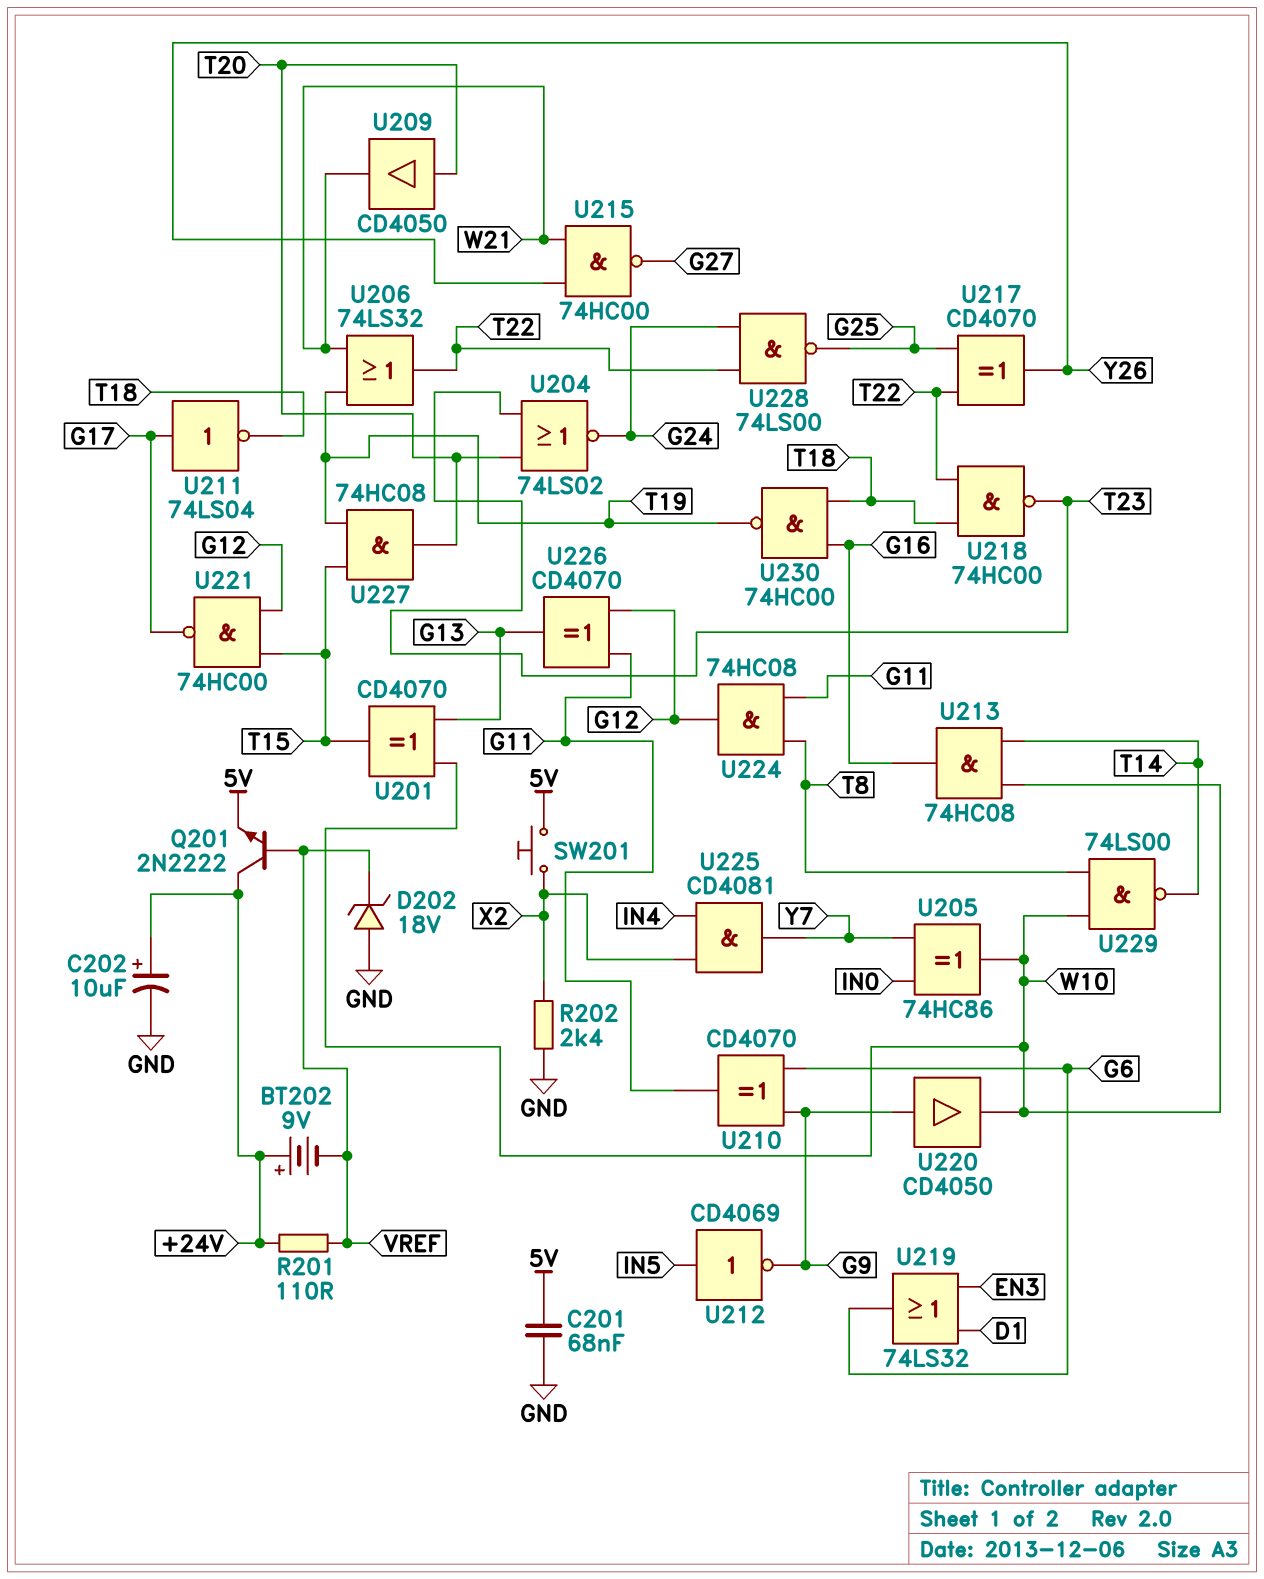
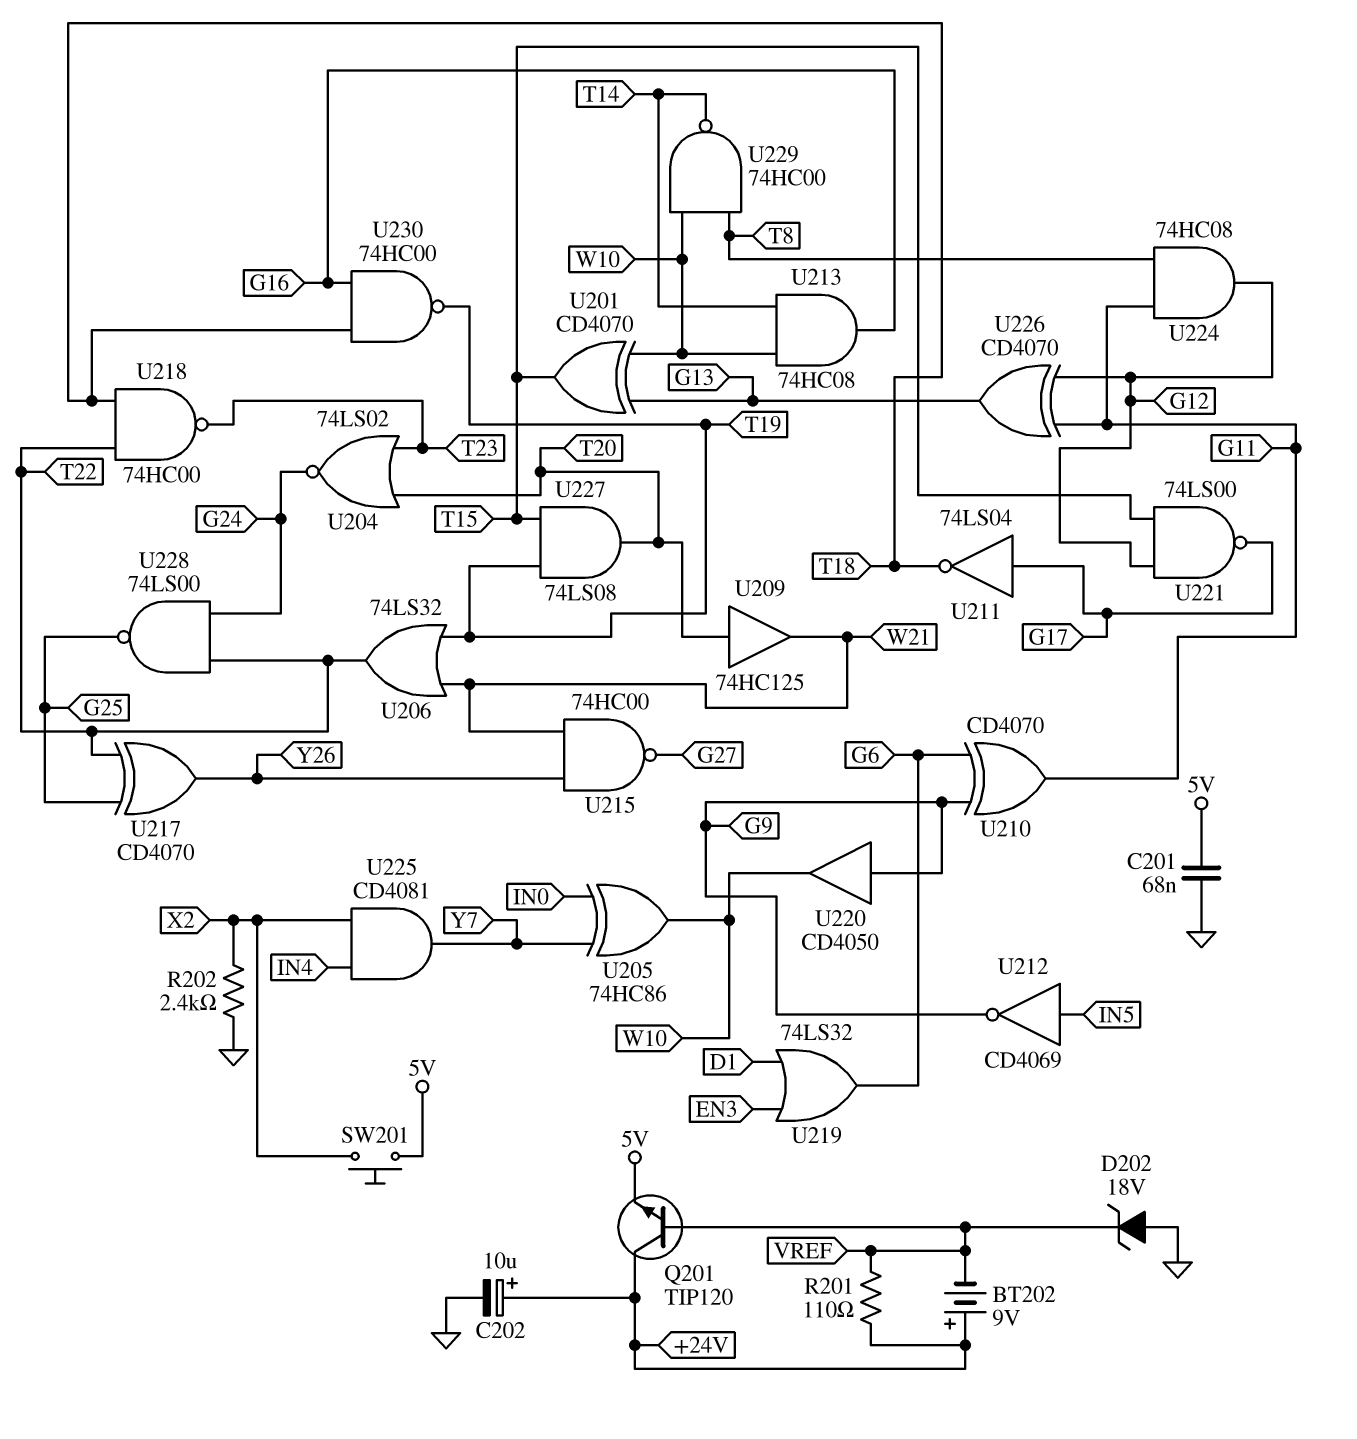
Q201: NPN 2N2222 (B VREF, C +24V, E 5V) -> NPN TIP120 (B VREF, C +24V, E 5V)
U209: buffer CD4050 (in T20, out W21) -> buffer 74HC125 (in T20, out W21)
U221: NAND 74HC00 (in G12, in T15, out G17) -> NAND 74LS00 (in G12, in T15, out G17)
U227: AND 74HC08 (in T15, in T19, out T20) -> AND 74LS08 (in T15, in T19, out T20)
U229: NAND 74LS00 (in T8, in W10, out T14) -> NAND 74HC00 (in T8, in W10, out T14)

